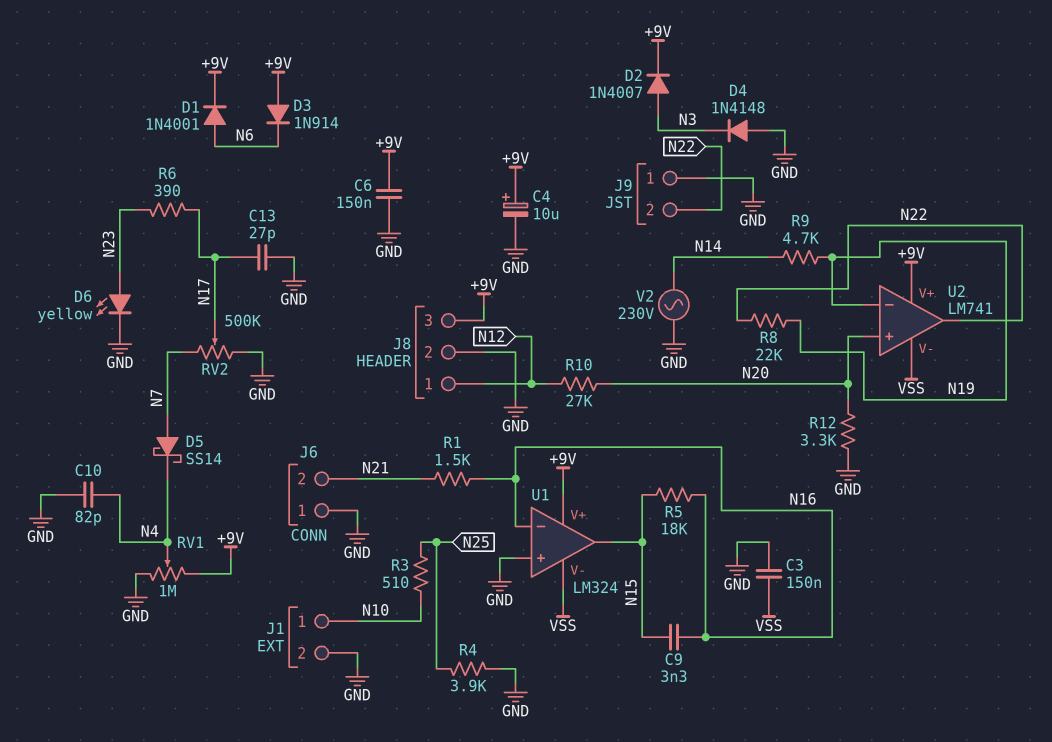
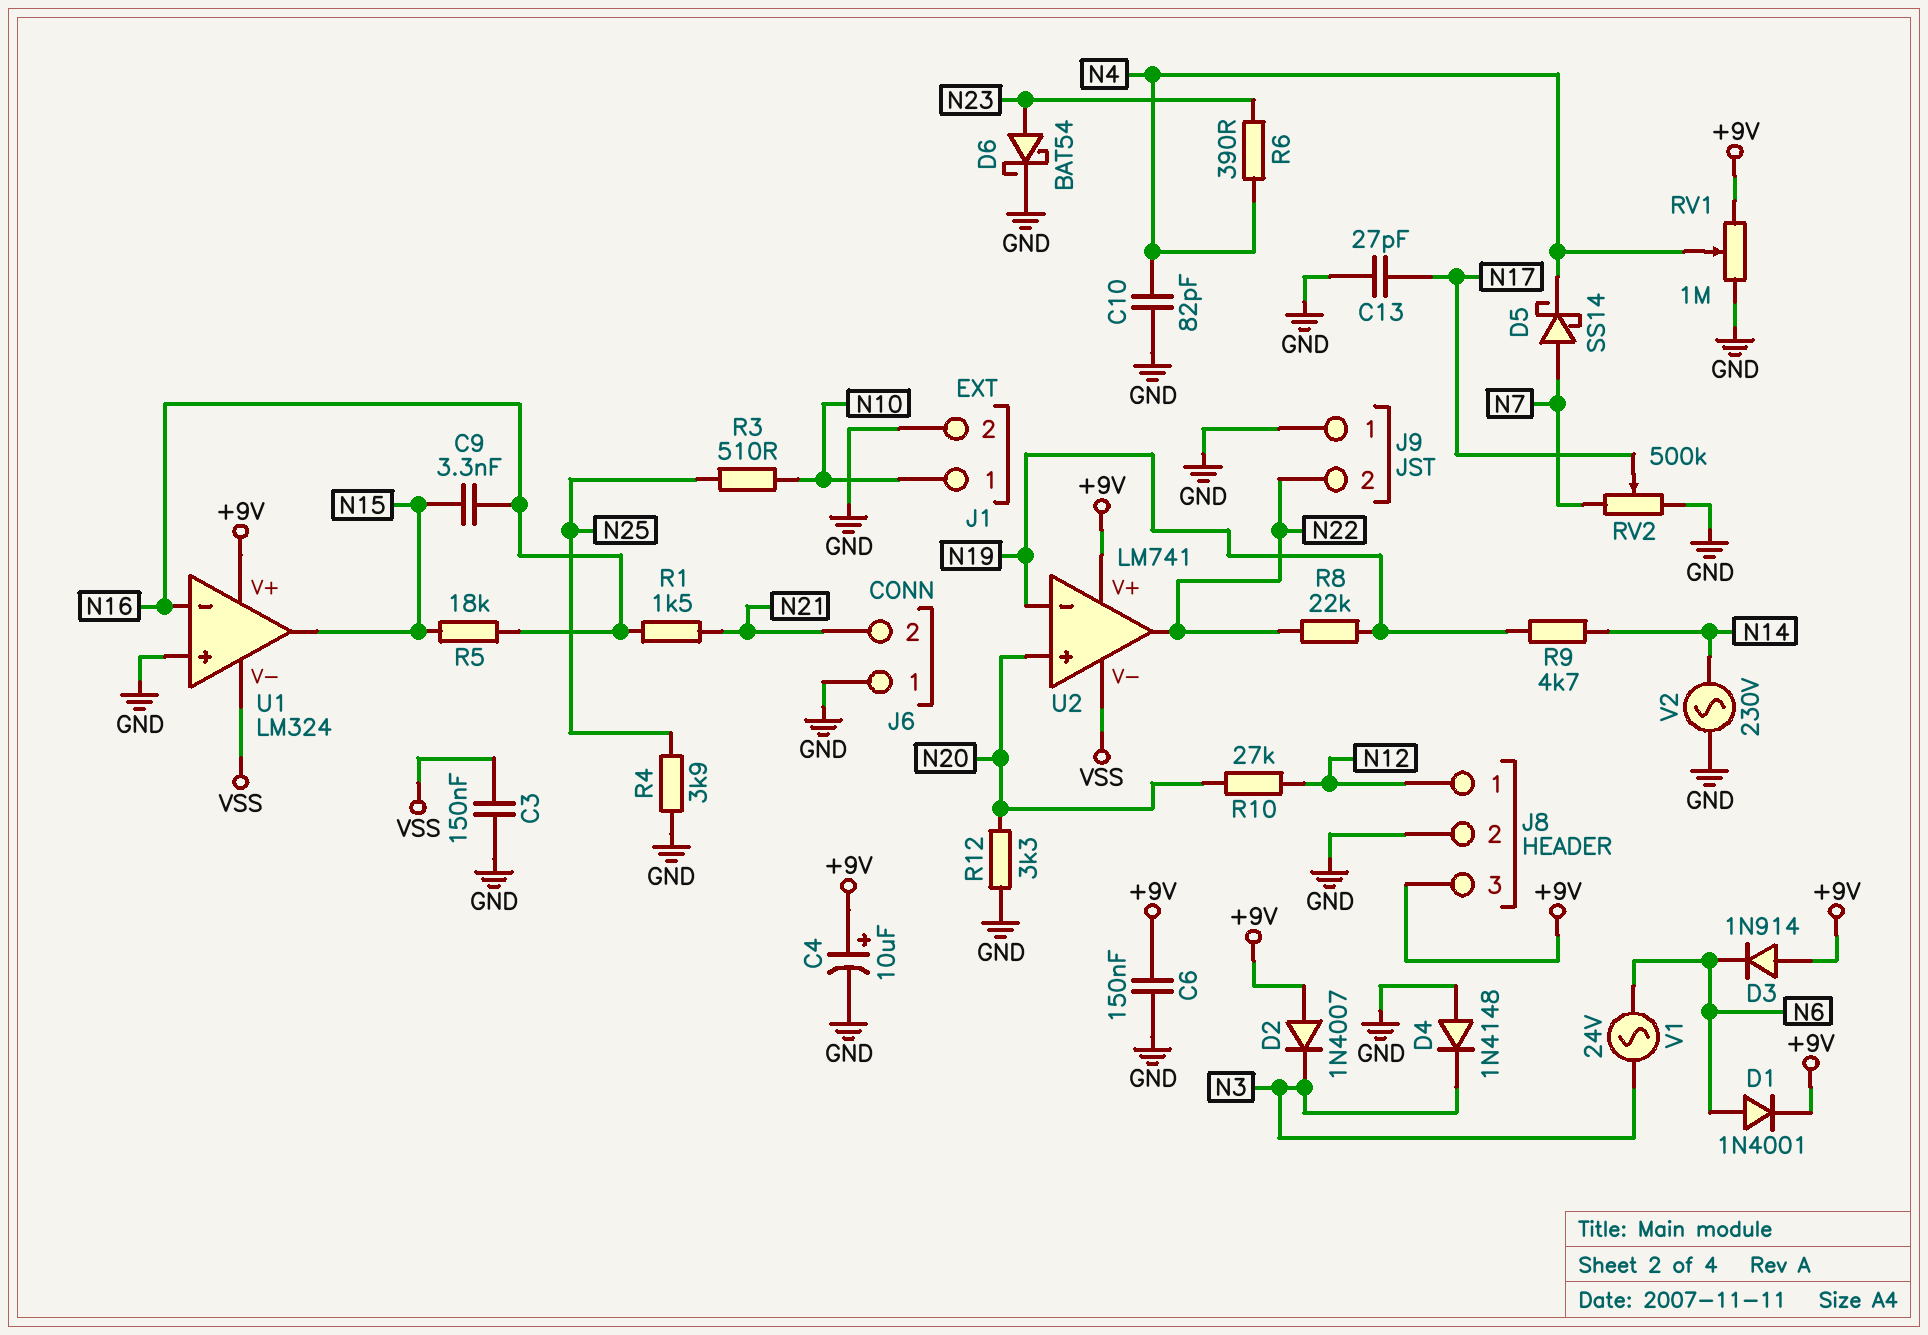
D2: diode 1N4007 (A N3, K +9V) -> diode 1N4007 (A +9V, K N3)
D6: LED yellow (A N23, K GND) -> schottky BAT54 (A N23, K GND)
R6: 390 (N17, N23) -> 390 (N4, N23)
V1: none -> AC 24V (N3, N6)

